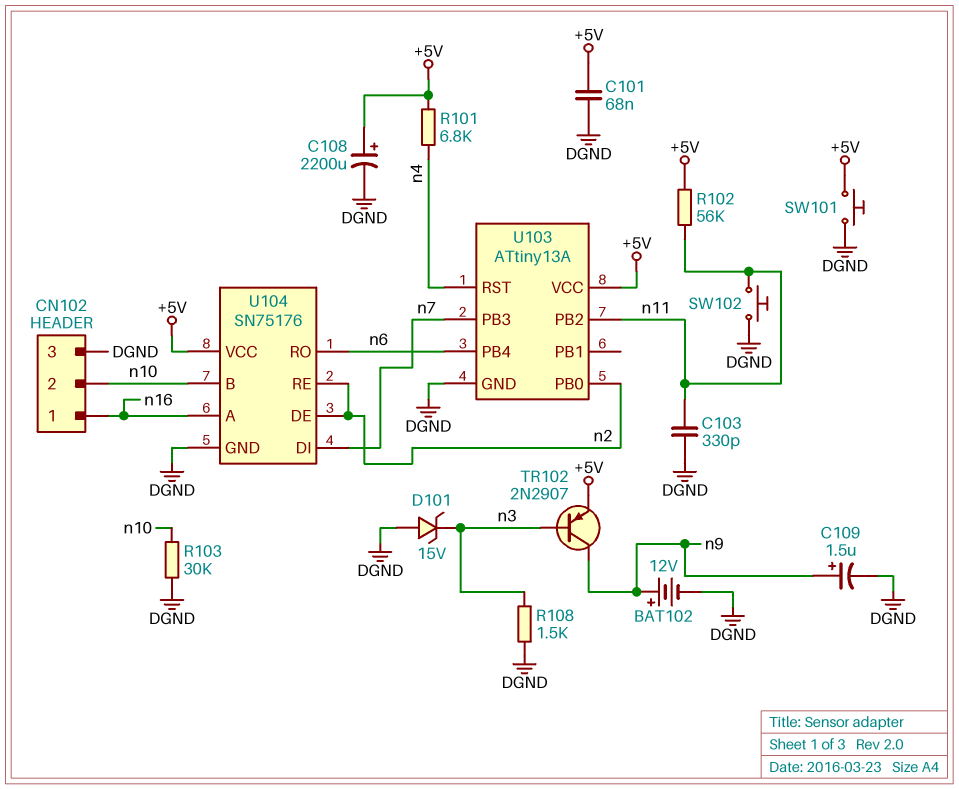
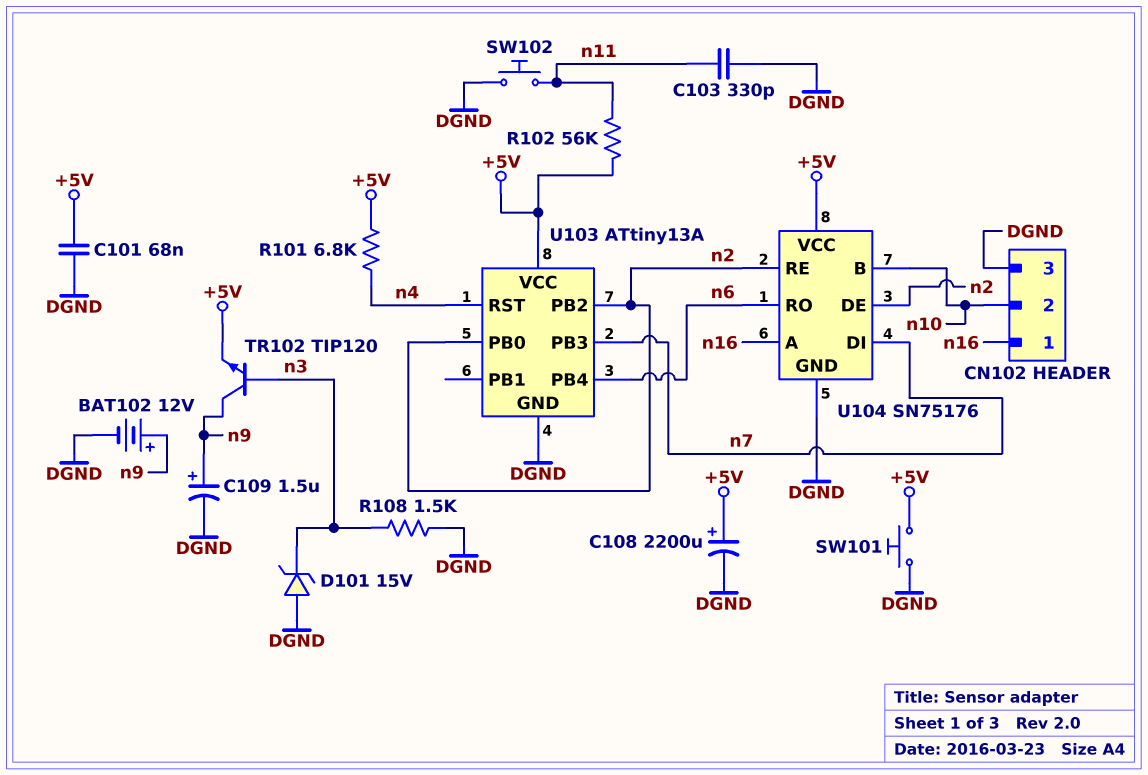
R103: 30k (DGND, n10) -> none
TR102: PNP 2N2907 (B n3, C n9, E +5V) -> NPN TIP120 (B n3, C n9, E +5V)
U103 pin PB2: n11 -> n2

